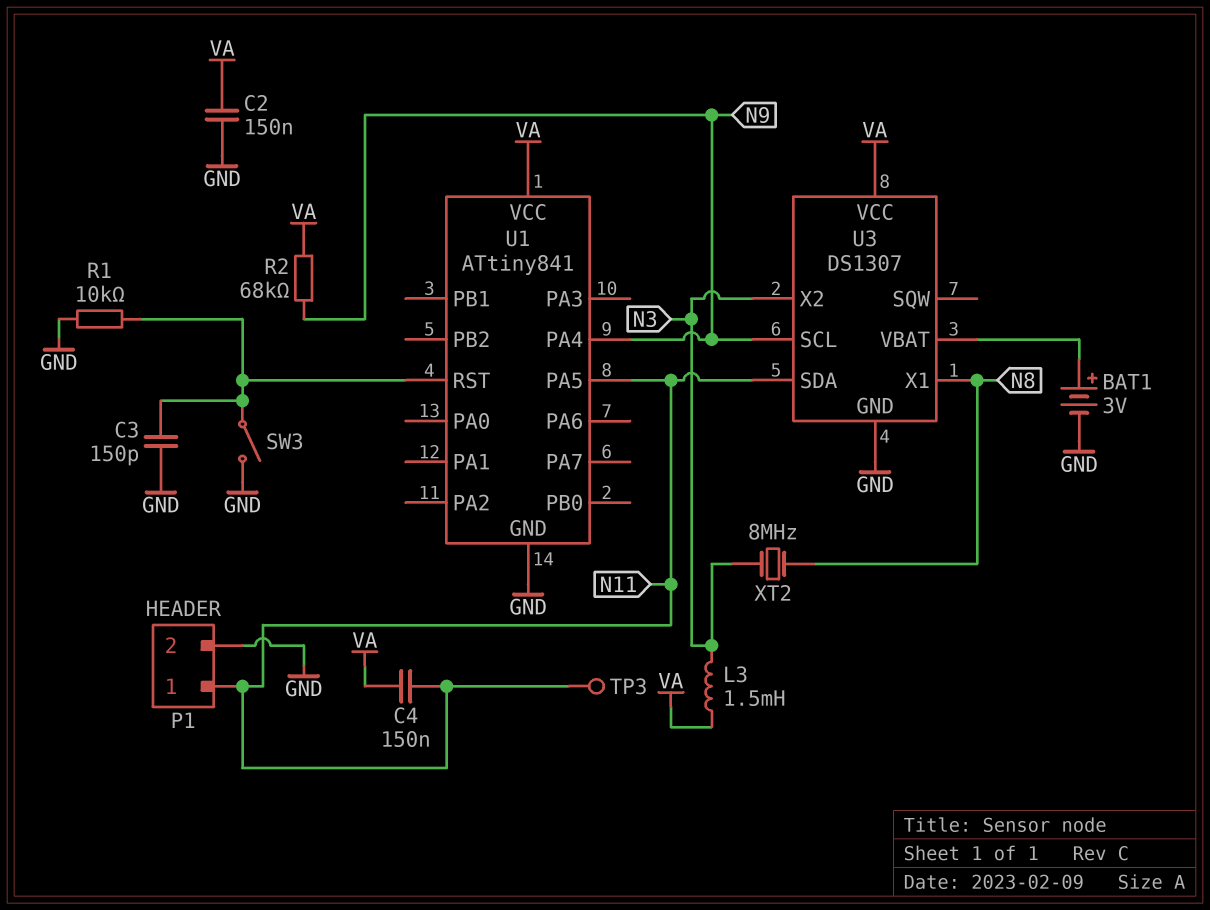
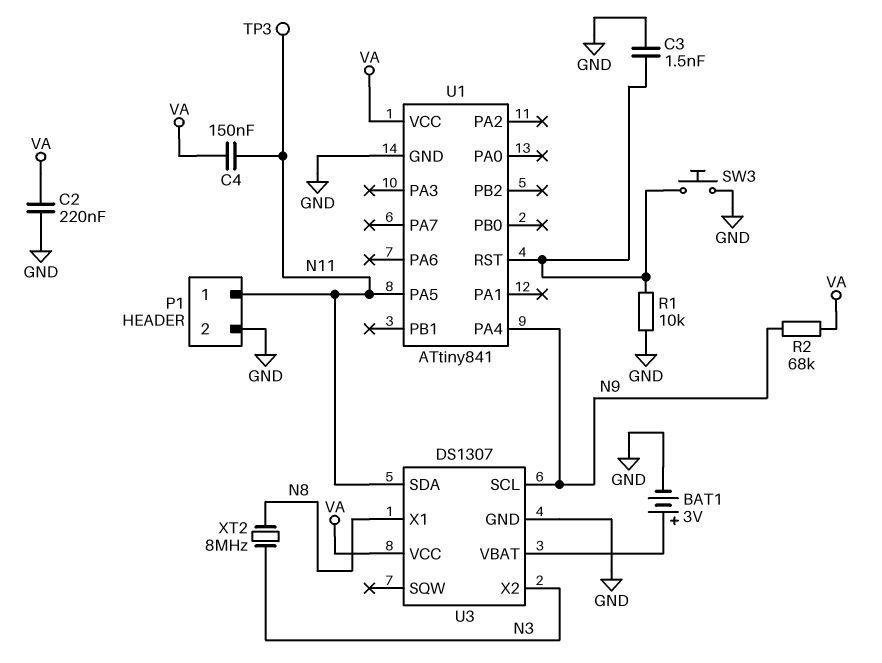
C2: 150nF (GND, VA) -> 220nF (GND, VA)
C3: 150pF (GND, U1/RST) -> 1.5nF (GND, U1/RST)
L3: 1.5mH (N3, VA) -> none
SW3: switch (GND, U1/RST) -> button (GND, U1/RST)

